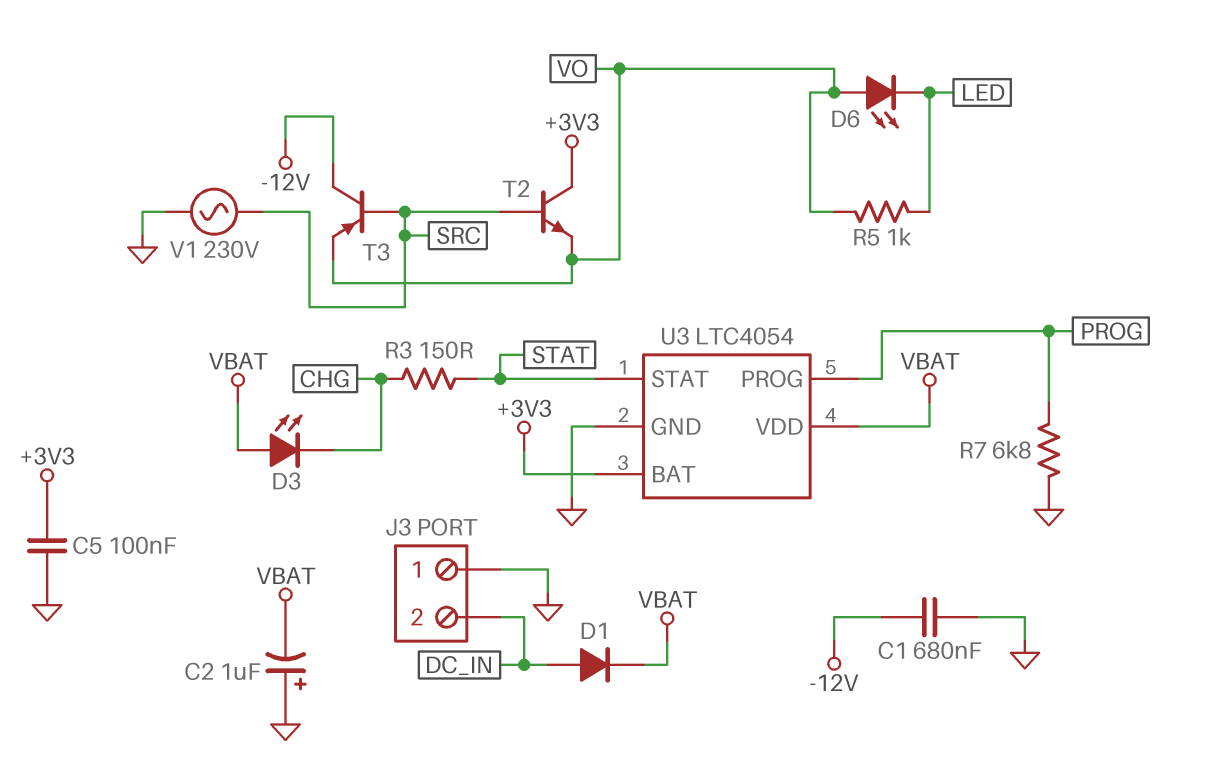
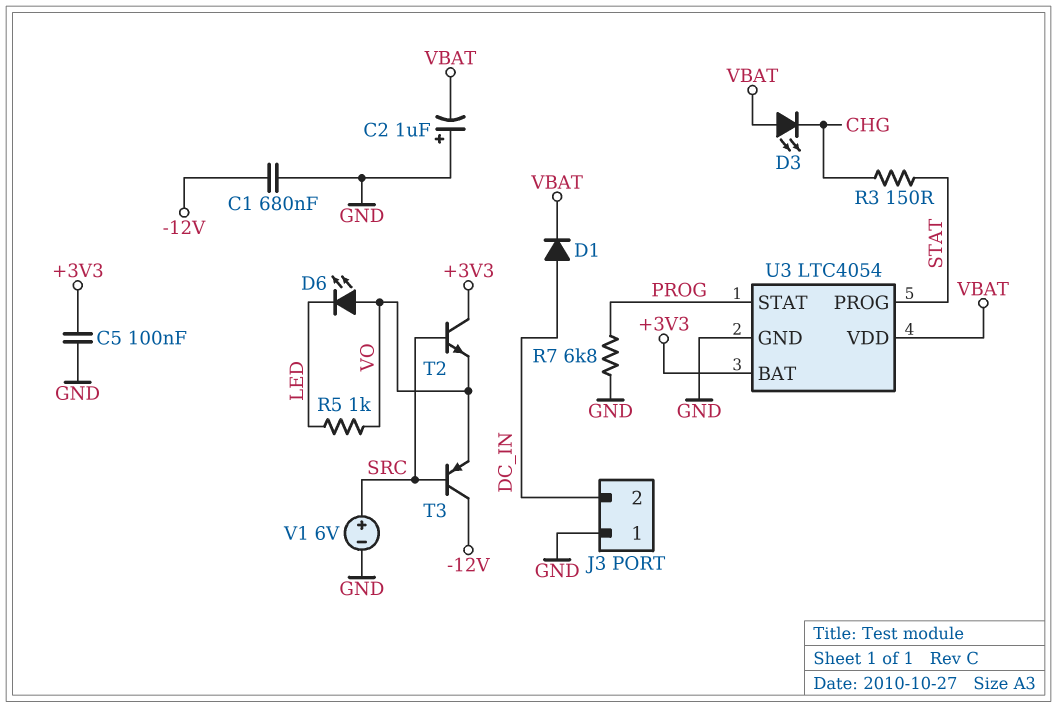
U3 pin PROG: PROG -> STAT
U3 pin STAT: STAT -> PROG
V1: AC 230V (GND, SRC) -> 6V (plus SRC, minus GND)

